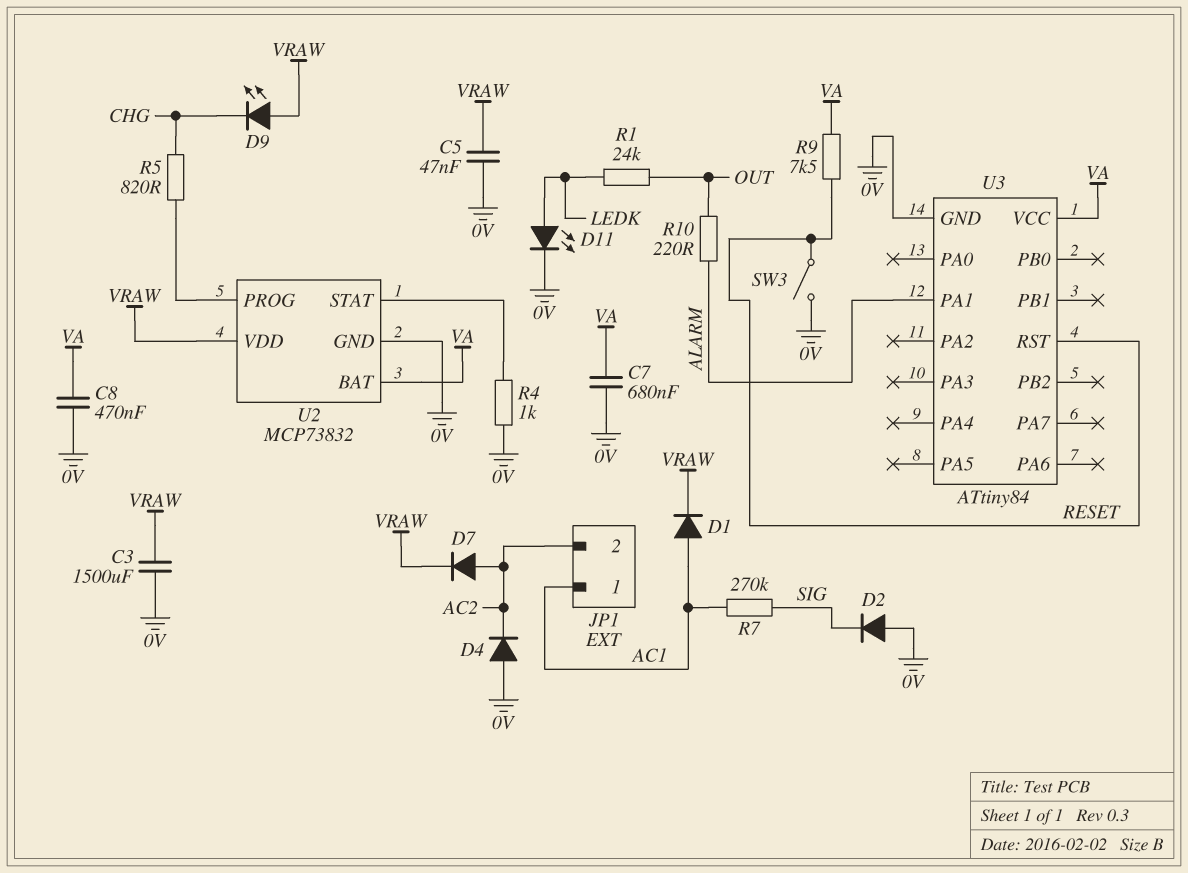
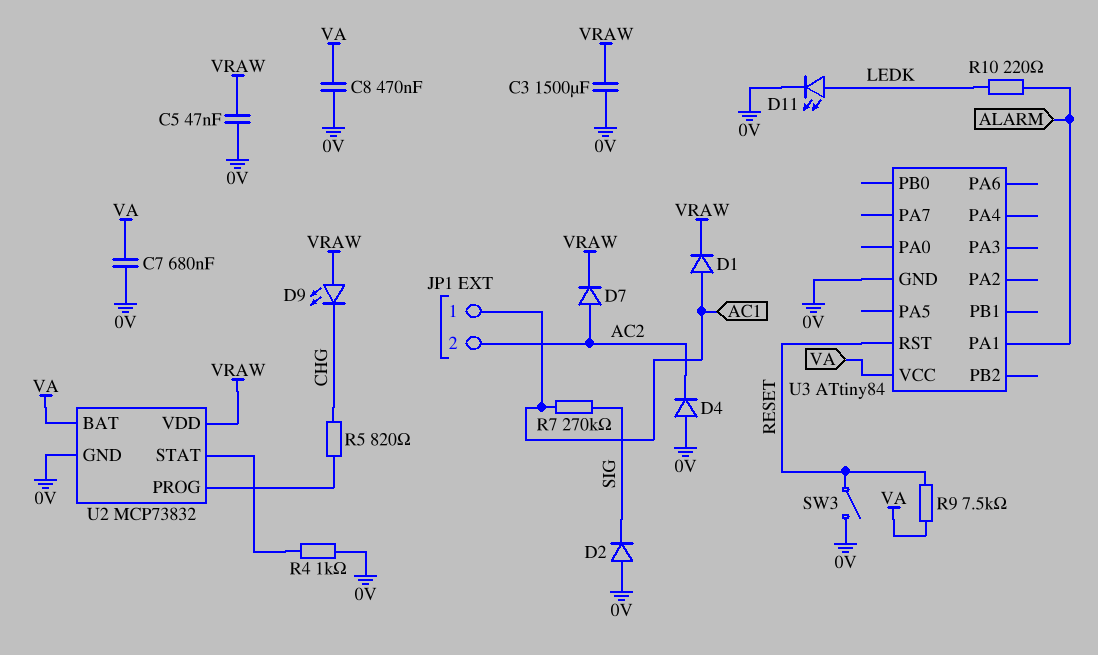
R1: 24k (LEDK, OUT) -> none
R10: 220 (ALARM, OUT) -> 220 (ALARM, LEDK)

